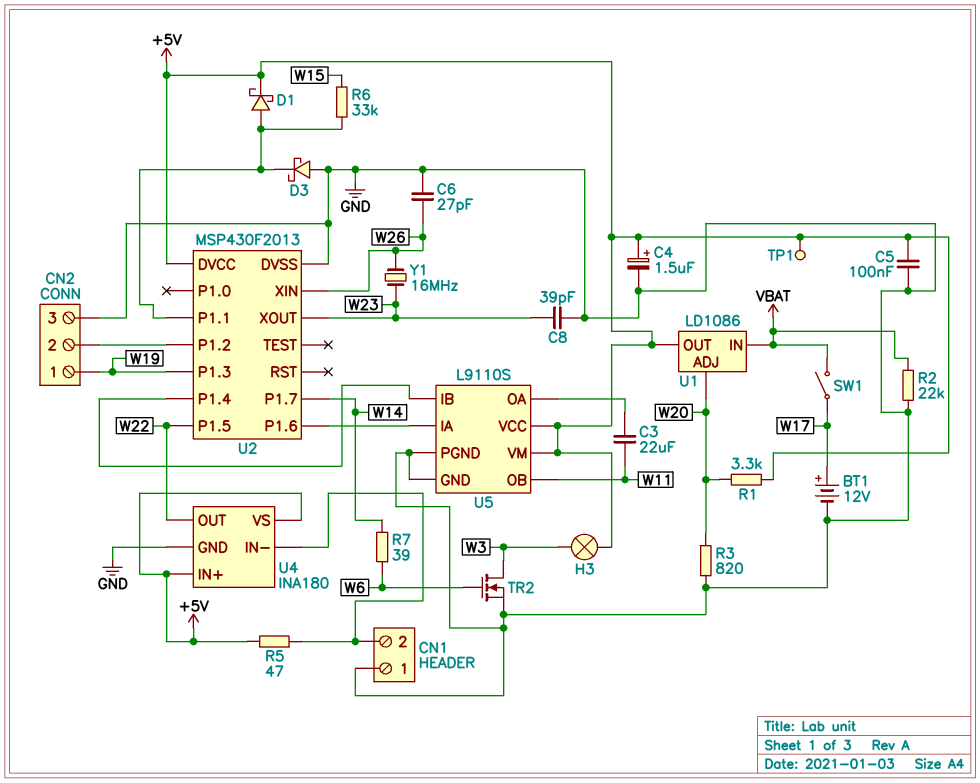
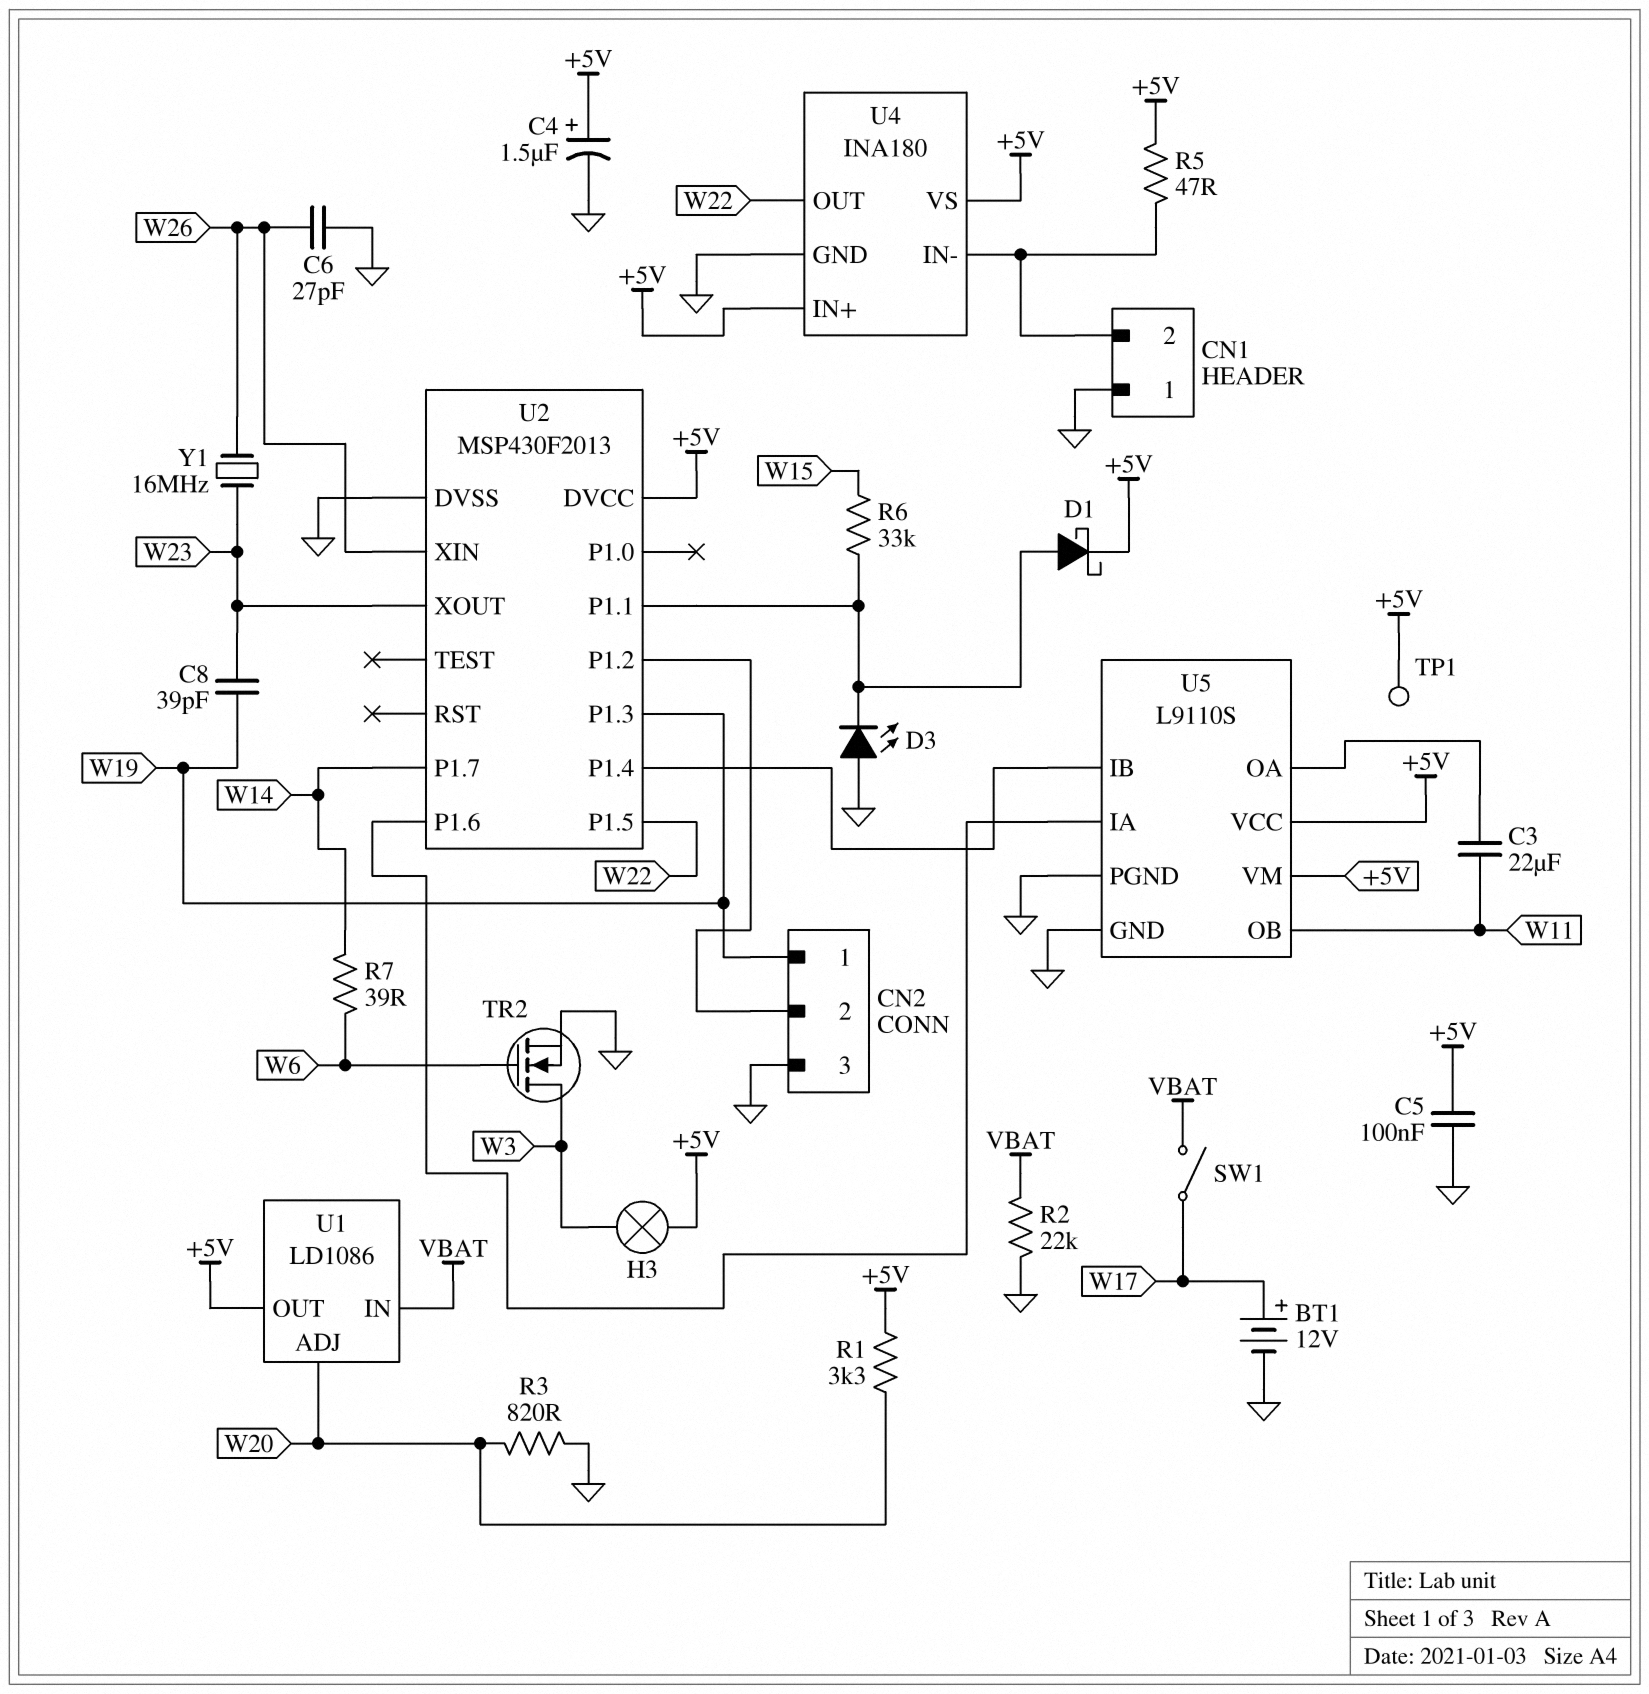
C8: 39pF (GND, W23) -> 39pF (W19, W23)
D3: schottky (A GND, K U2/P1.1) -> LED (A GND, K U2/P1.1)

